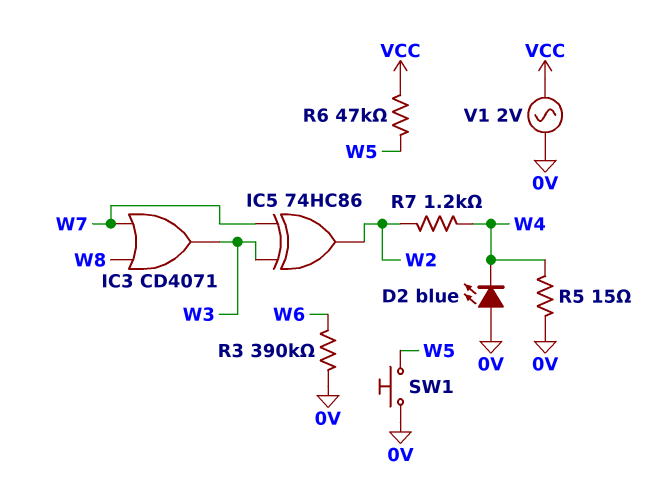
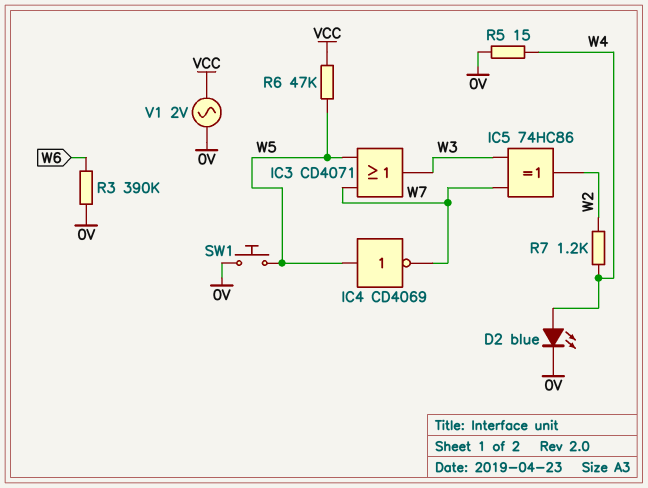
D2: LED blue (A 0V, K W4) -> LED blue (A W4, K 0V)
IC3: OR CD4071 (in W7, in W8, out W3) -> OR CD4071 (in W5, in W7, out W3)
IC4: none -> NOT CD4069 (in W5, out W7)

